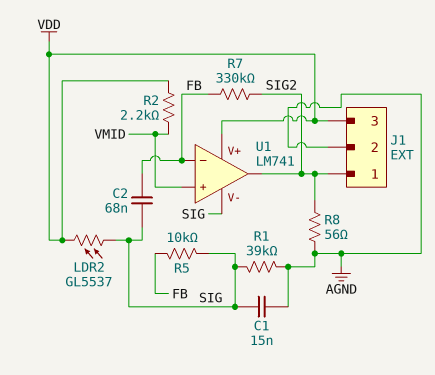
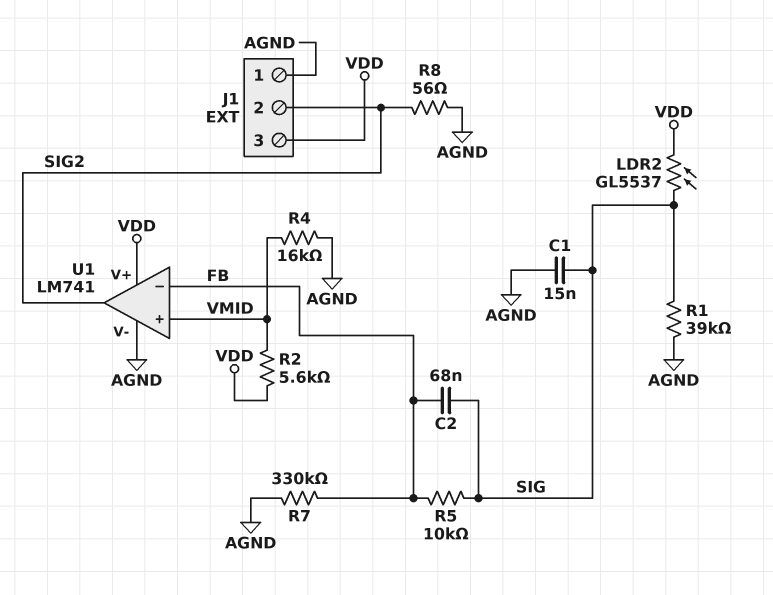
J1 pin 1: SIG2 -> AGND
J1 pin 2: AGND -> SIG2
R2: 2.2k (VDD, VMID) -> 5.6k (VDD, VMID)
R4: none -> 16k (AGND, VMID)
R7: 330k (FB, SIG2) -> 330k (AGND, FB)
U1 pin V-: SIG -> AGND

